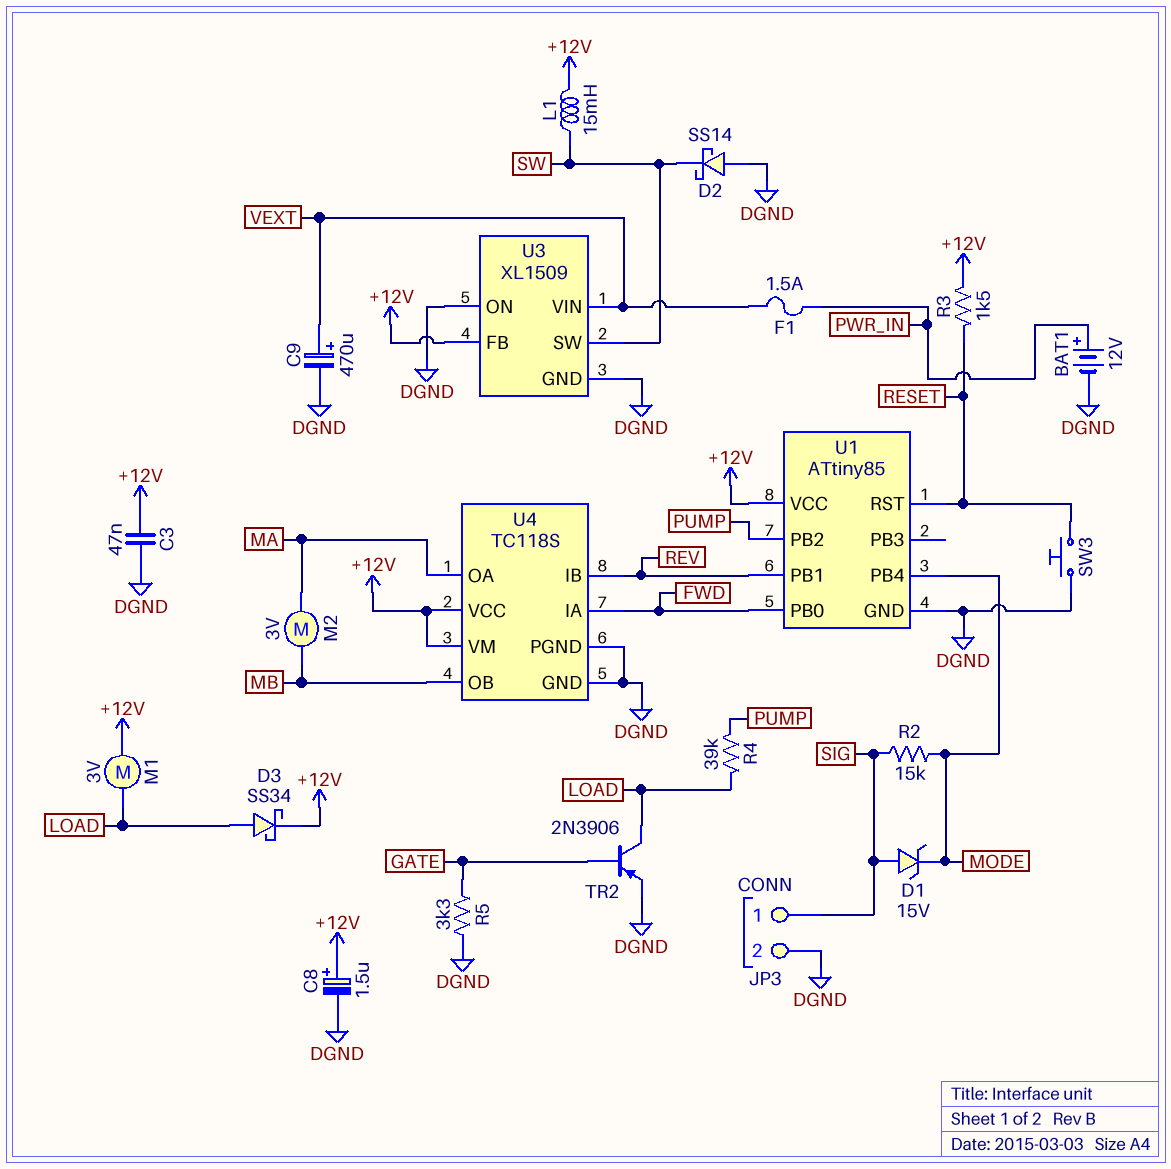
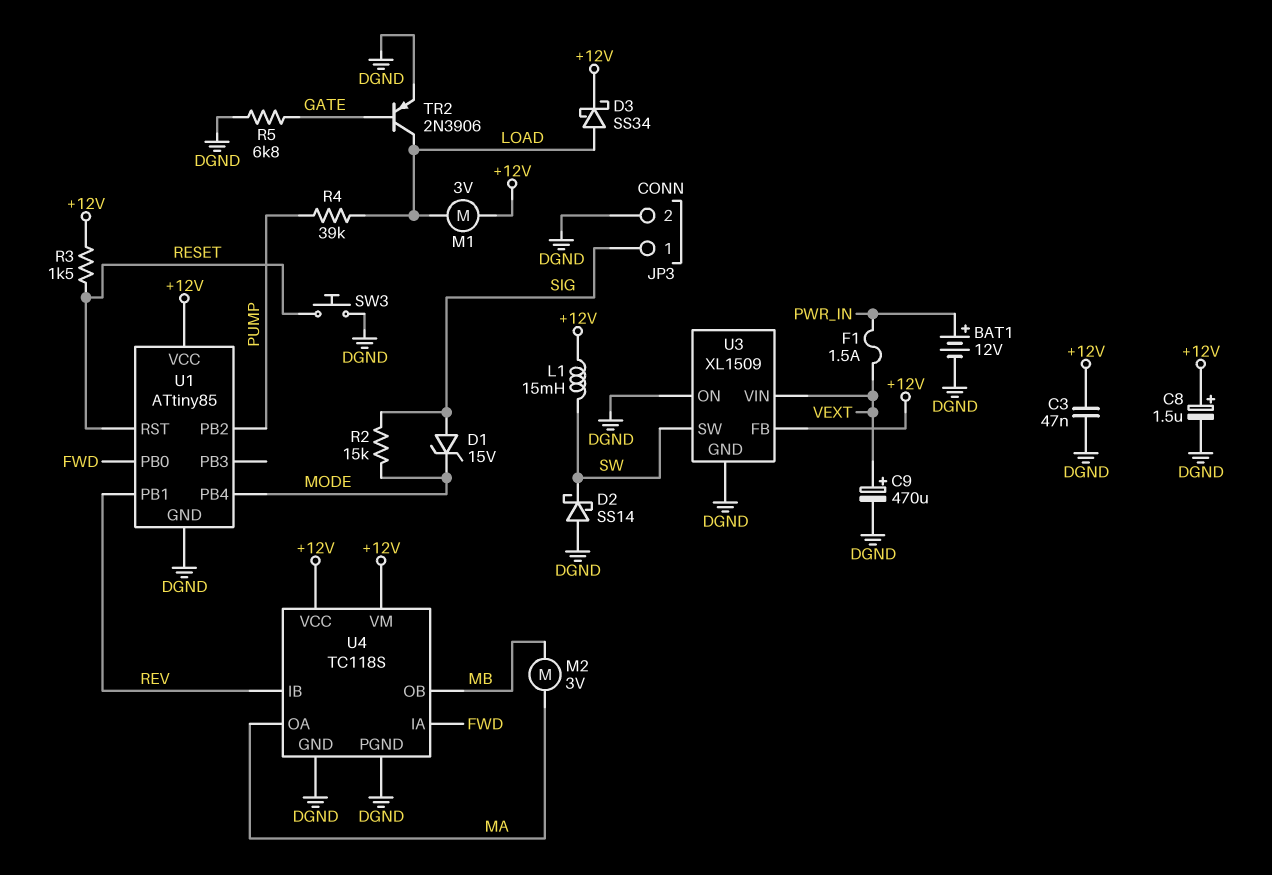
R5: 3.3k (DGND, GATE) -> 6.8k (DGND, GATE)

